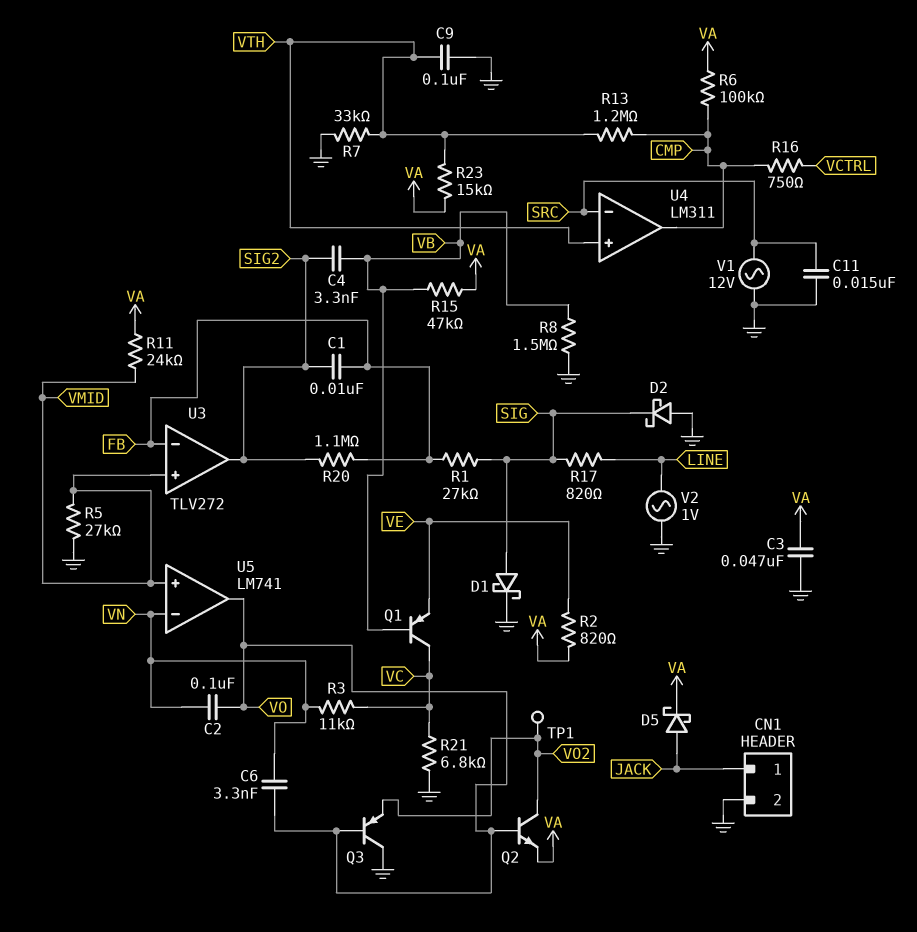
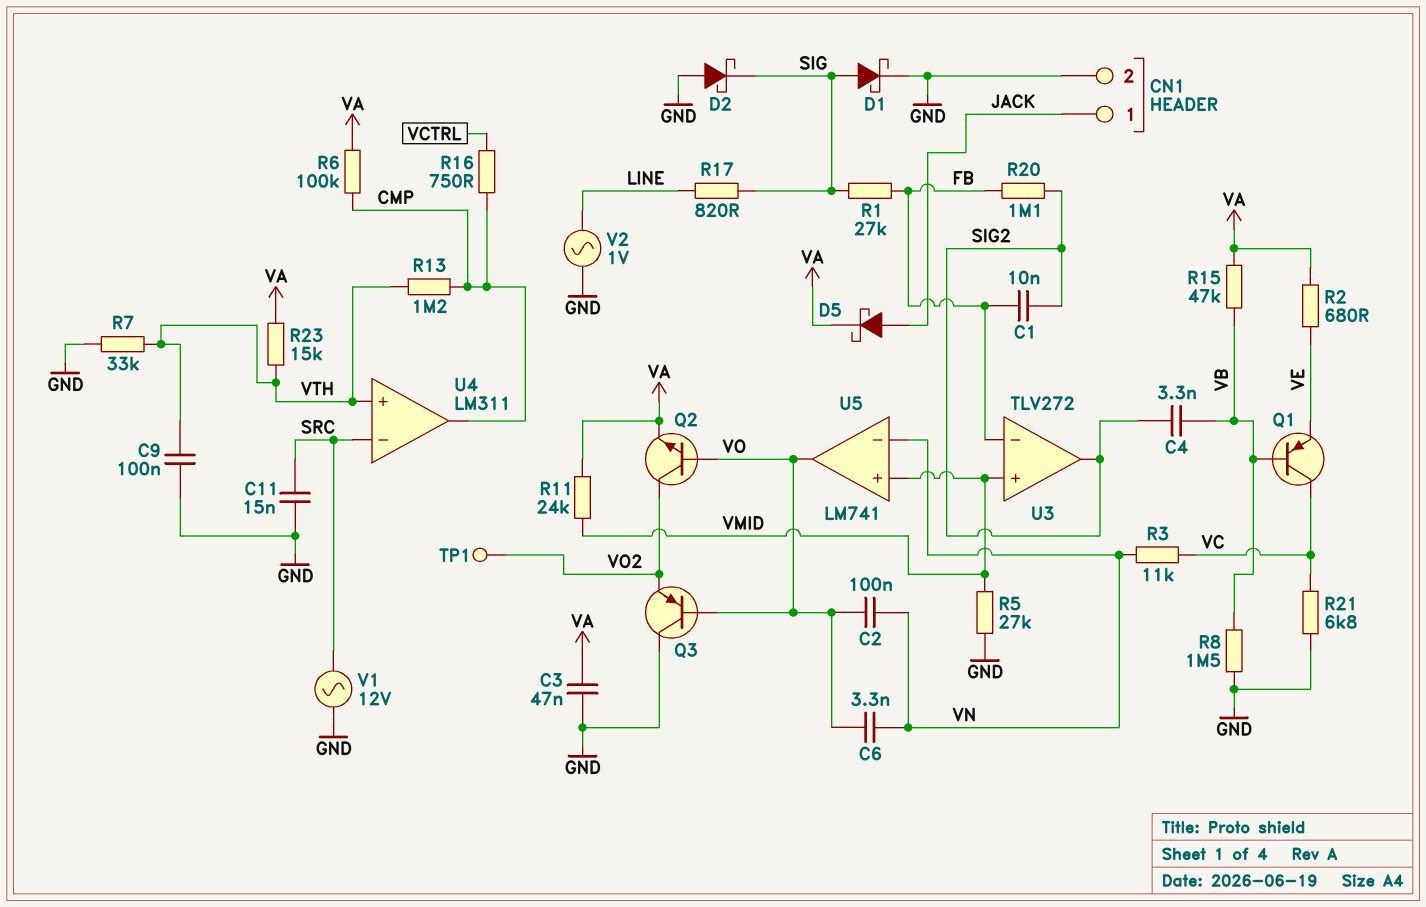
R2: 820 (VA, VE) -> 680 (VA, VE)

